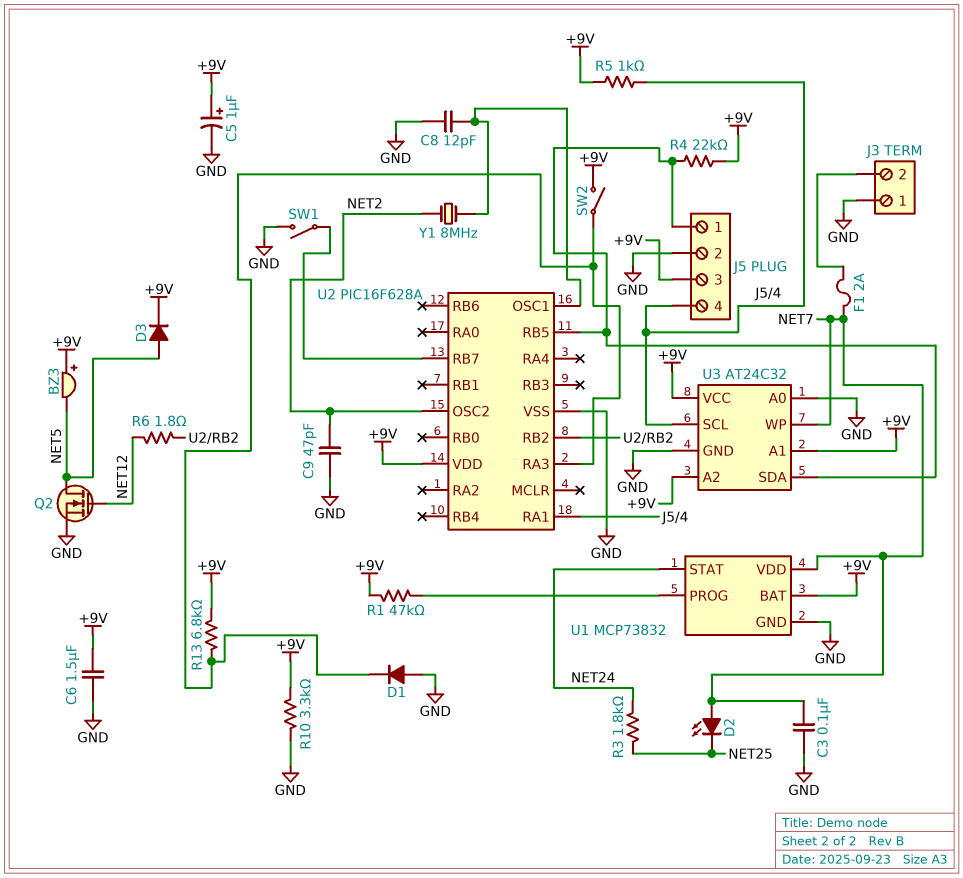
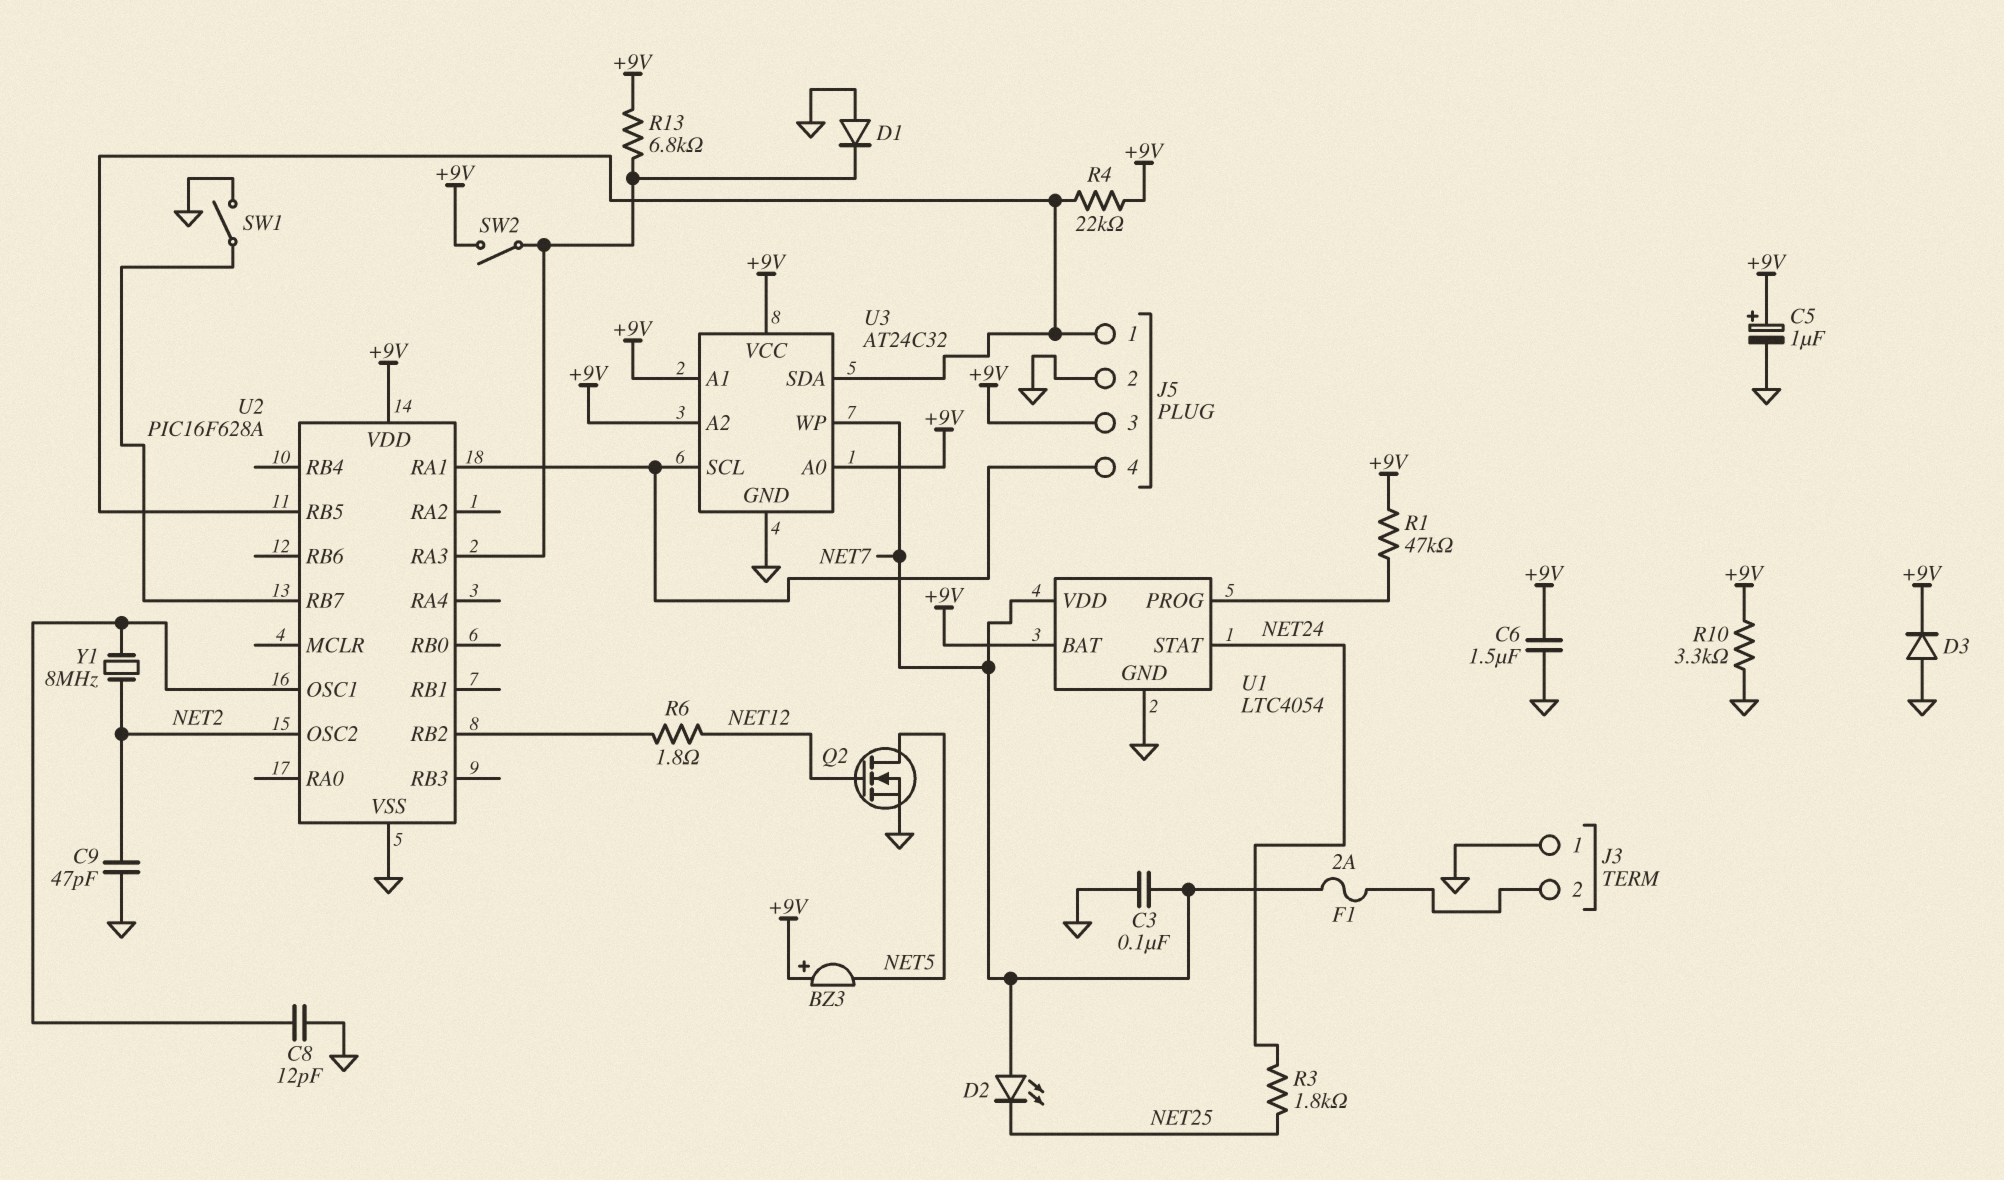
D3: diode (A NET5, K +9V) -> diode (A GND, K +9V)
R5: 1k (+9V, J5/4) -> none
U1: MCP73832 -> LTC4054
U3 pin A0: GND -> +9V

